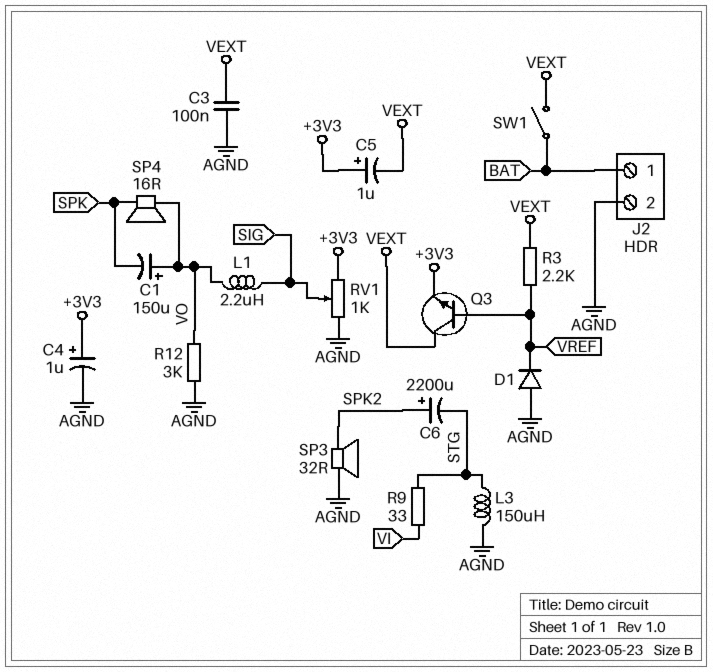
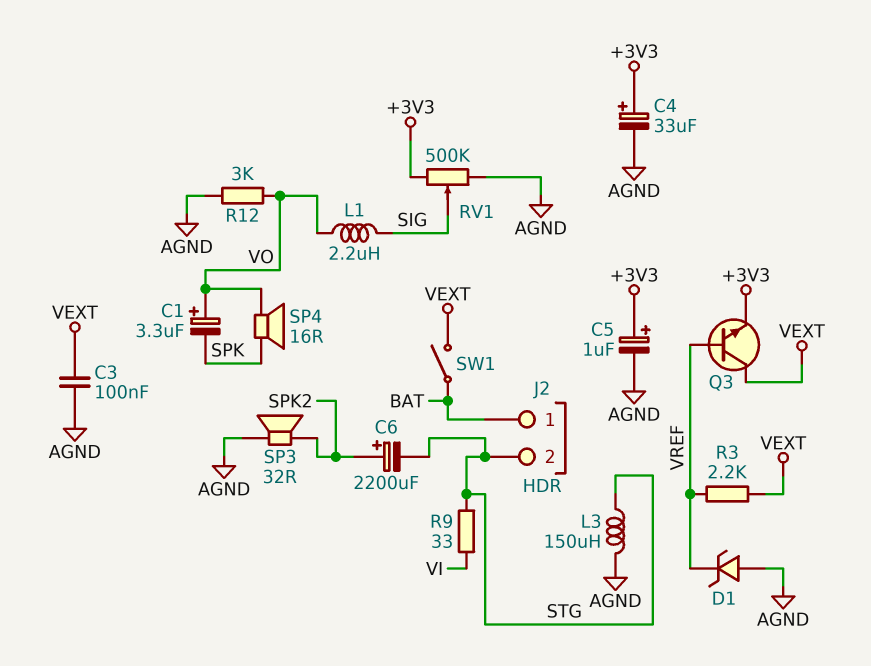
C1: 150uF (plus VO, minus SPK) -> 3.3uF (plus VO, minus SPK)
C4: 1uF (plus +3V3, minus AGND) -> 33uF (plus +3V3, minus AGND)
C5: 1uF (plus +3V3, minus VEXT) -> 1uF (plus +3V3, minus AGND)
D1: diode (A AGND, K VREF) -> zener (A AGND, K VREF)
J2 pin 2: AGND -> STG
RV1: 1k (+3V3, AGND, wiper SIG) -> 500k (+3V3, AGND, wiper SIG)

